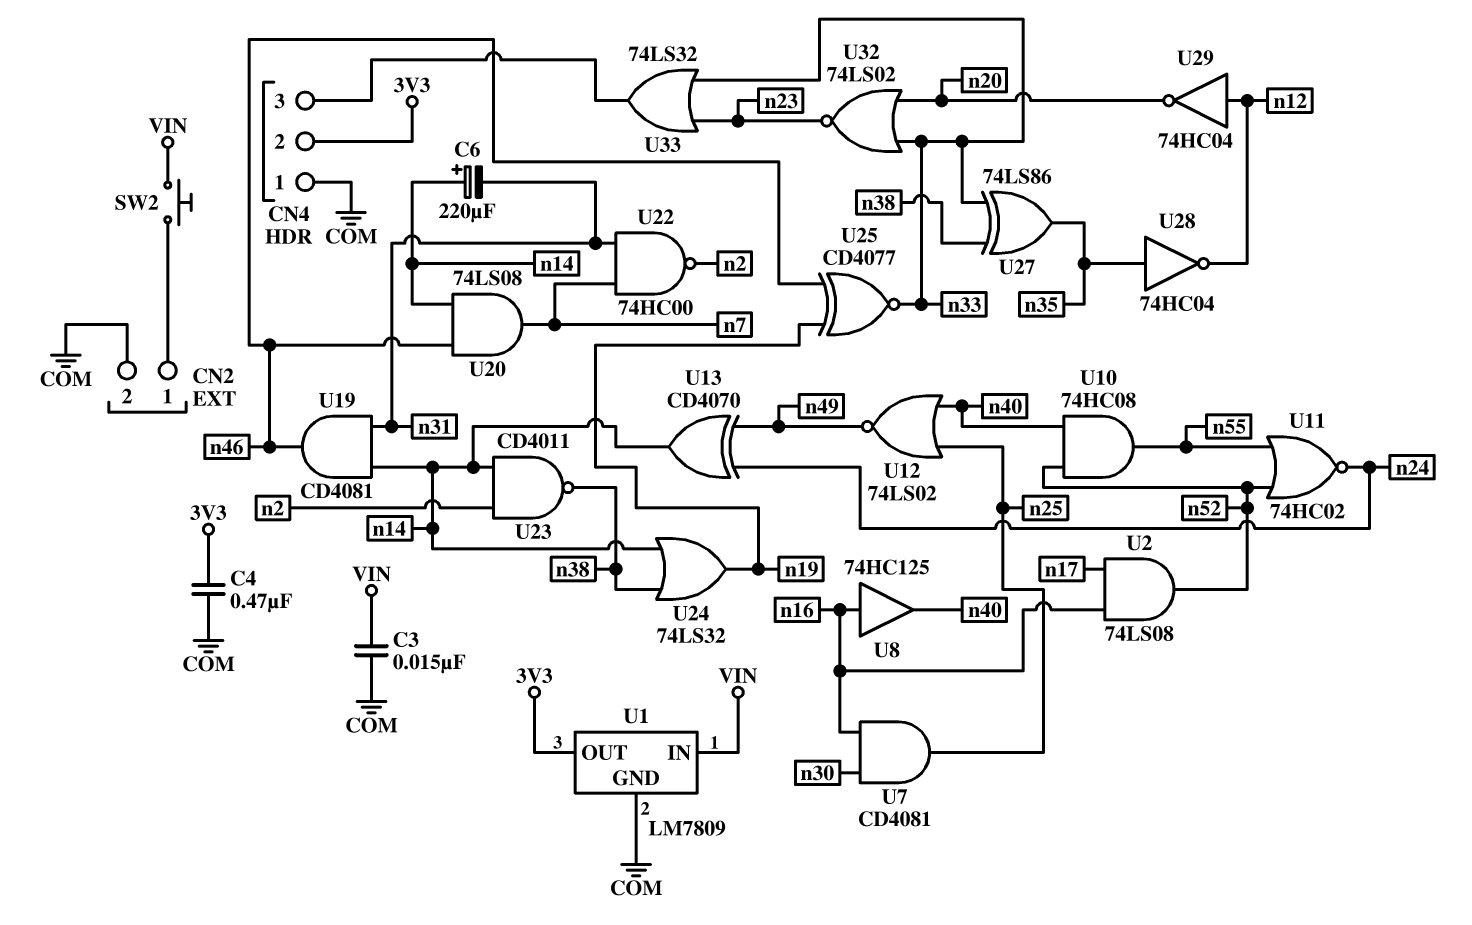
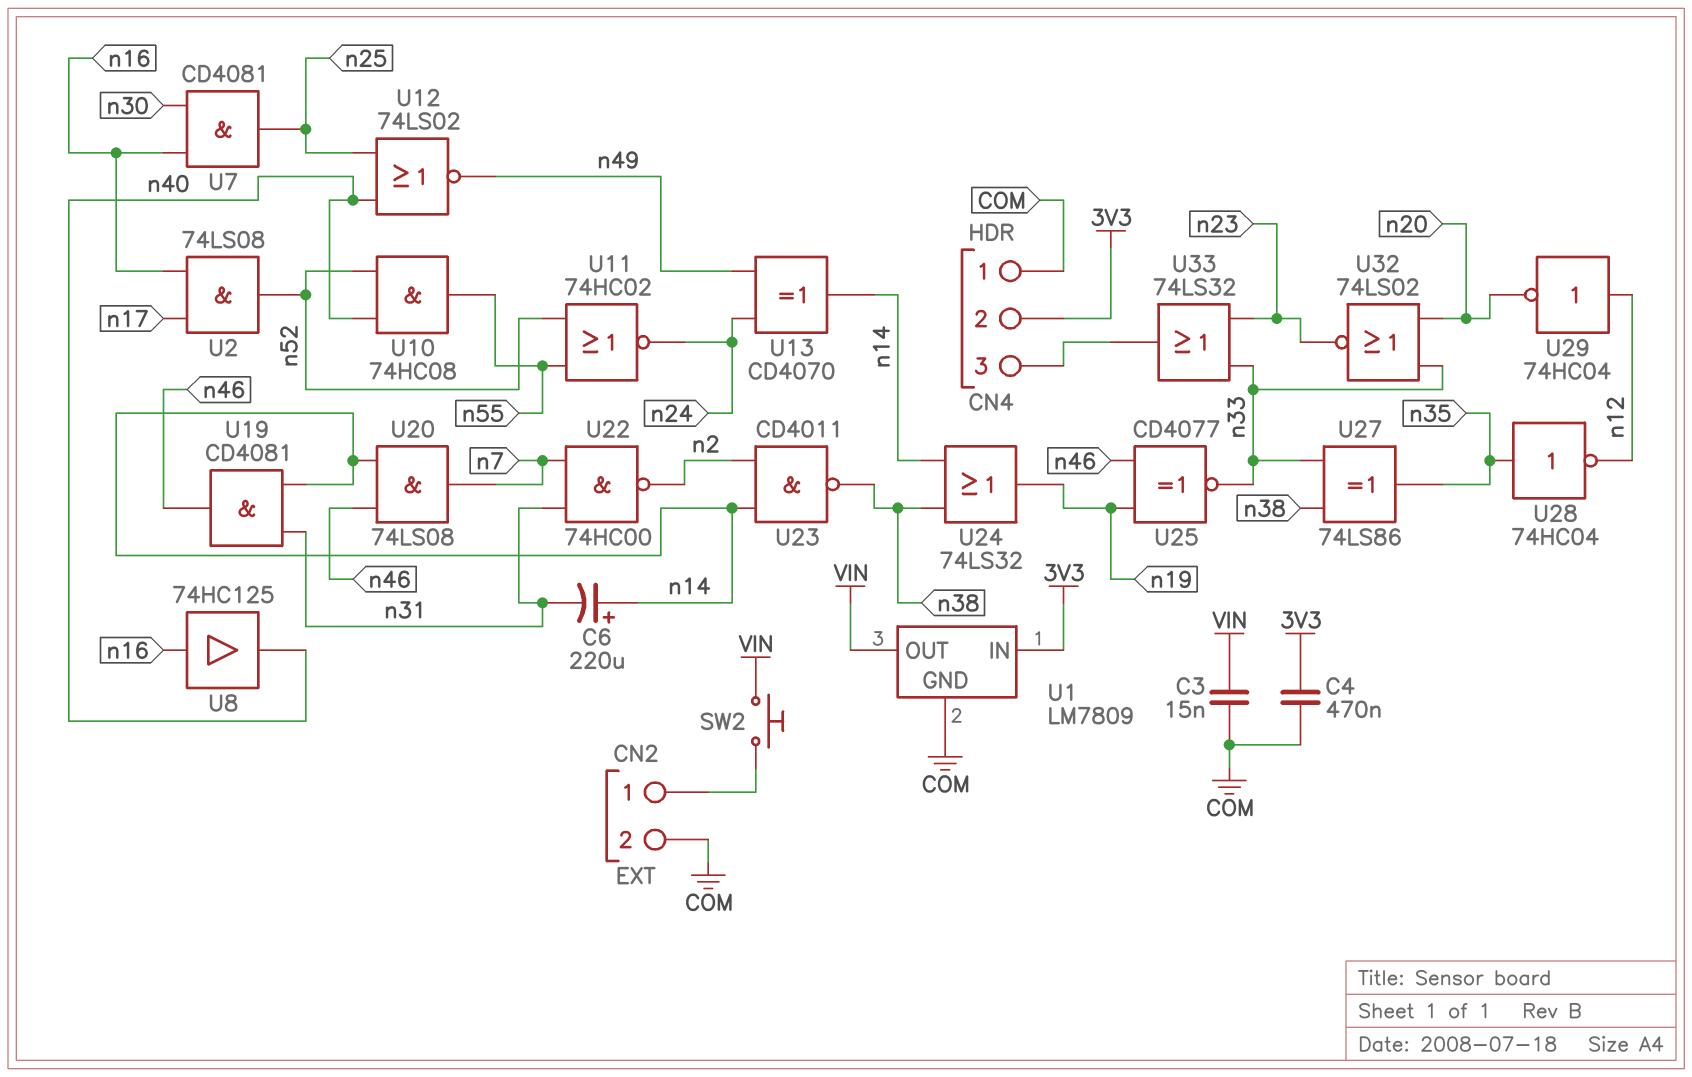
U1 pin IN: VIN -> 3V3
U1 pin OUT: 3V3 -> VIN

